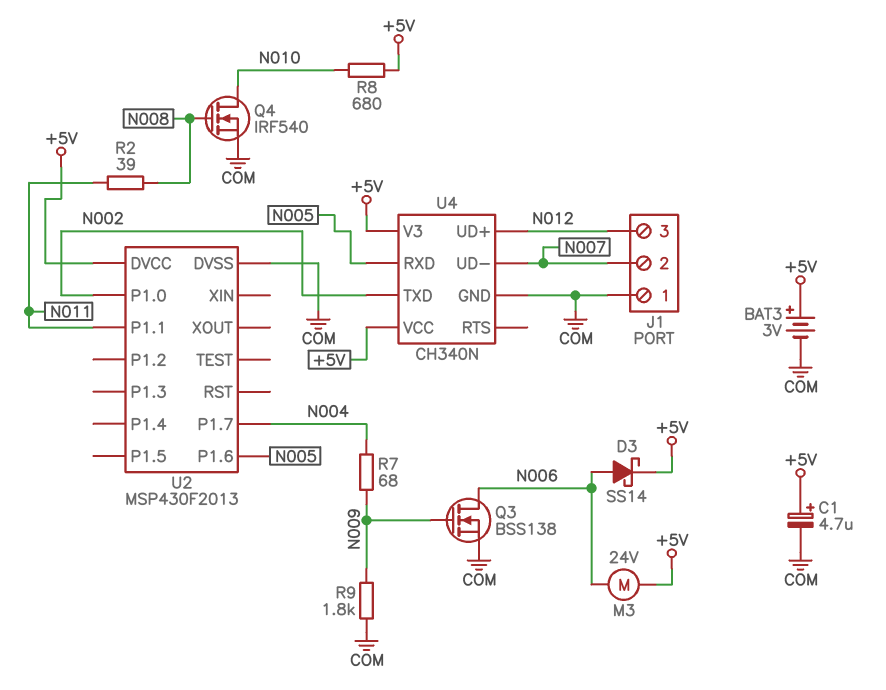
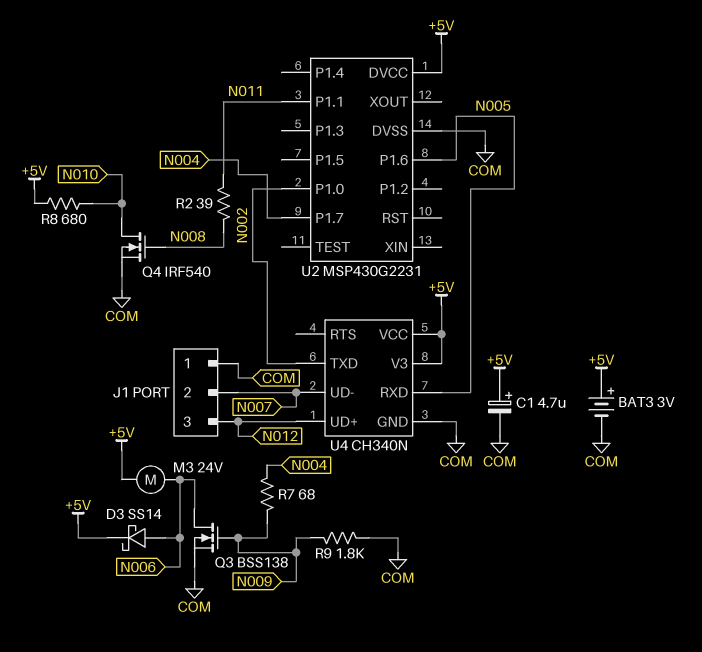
U2: MSP430F2013 -> MSP430G2231

